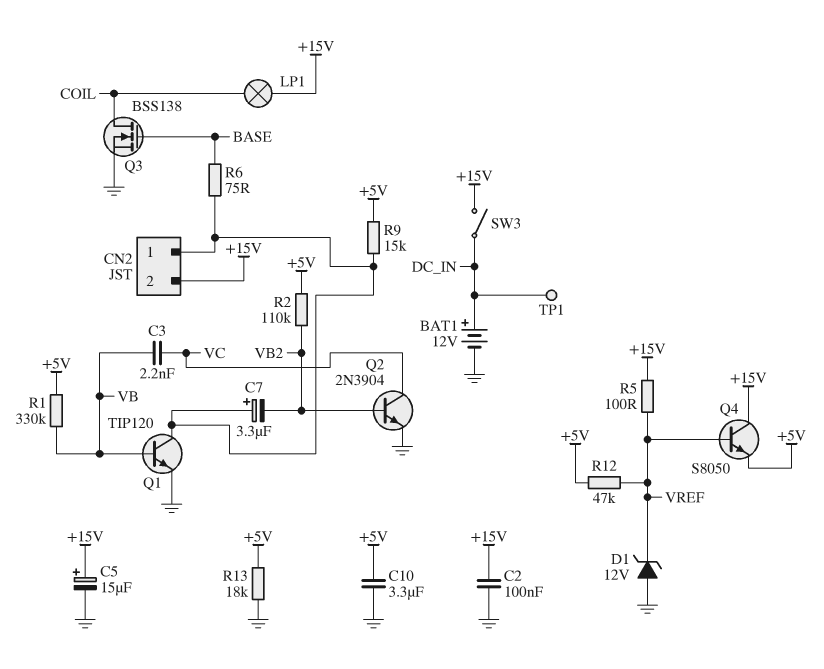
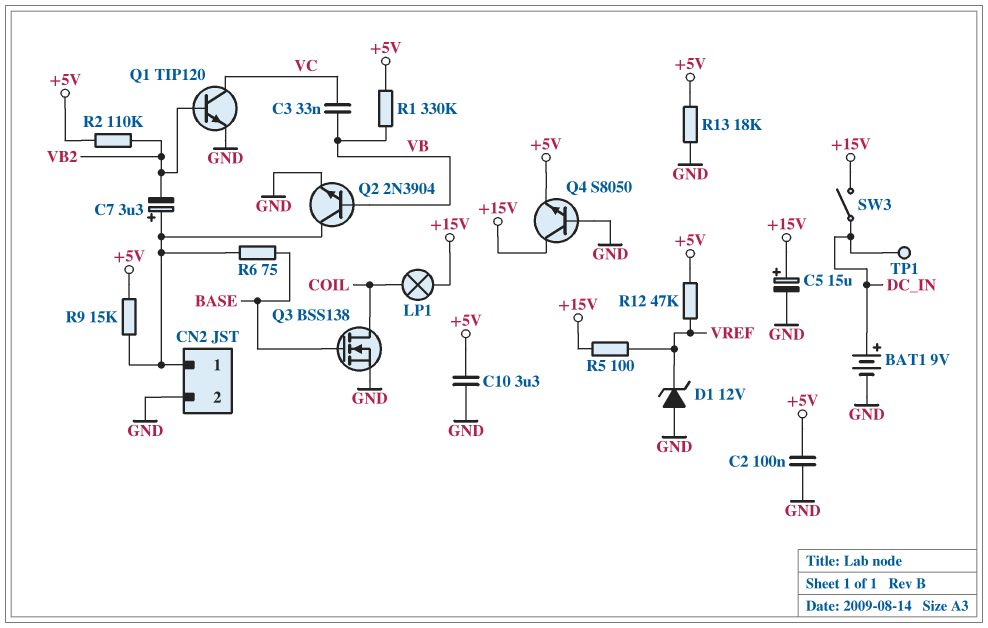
BAT1: 12V (plus DC_IN, minus GND) -> 9V (plus DC_IN, minus GND)
C2: 100nF (+15V, GND) -> 100nF (+5V, GND)
C3: 2.2nF (VB, VC) -> 33nF (VB, VC)
CN2 pin 2: +15V -> GND
Q1: NPN TIP120 (B VB, C CN2/1, E GND) -> NPN TIP120 (B VB2, C VC, E GND)
Q2: NPN 2N3904 (B VB2, C VC, E GND) -> NPN 2N3904 (B VB, C CN2/1, E GND)
Q4: NPN S8050 (B VREF, C +15V, E +5V) -> NPN S8050 (B GND, C +15V, E +5V)

